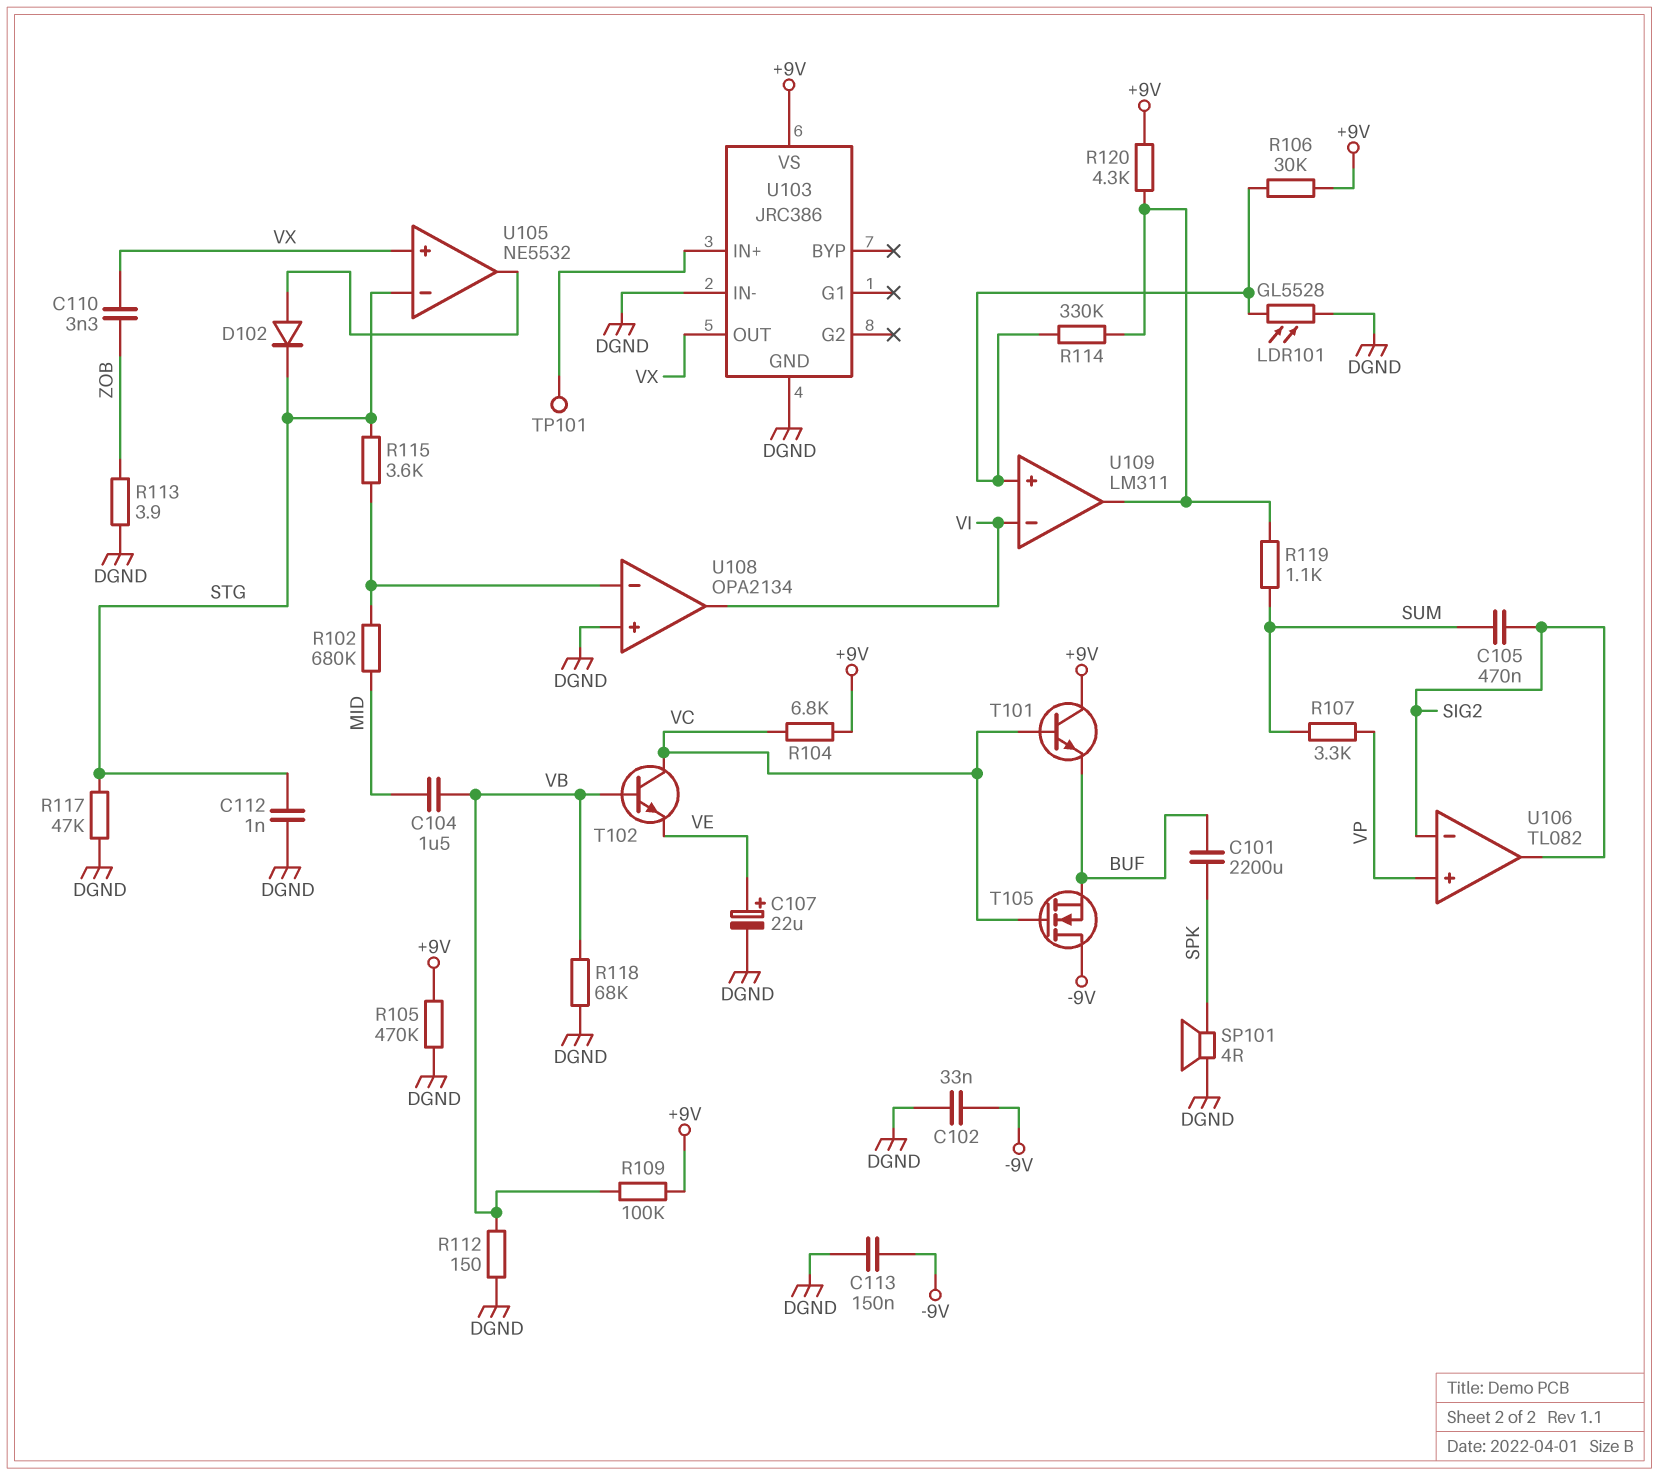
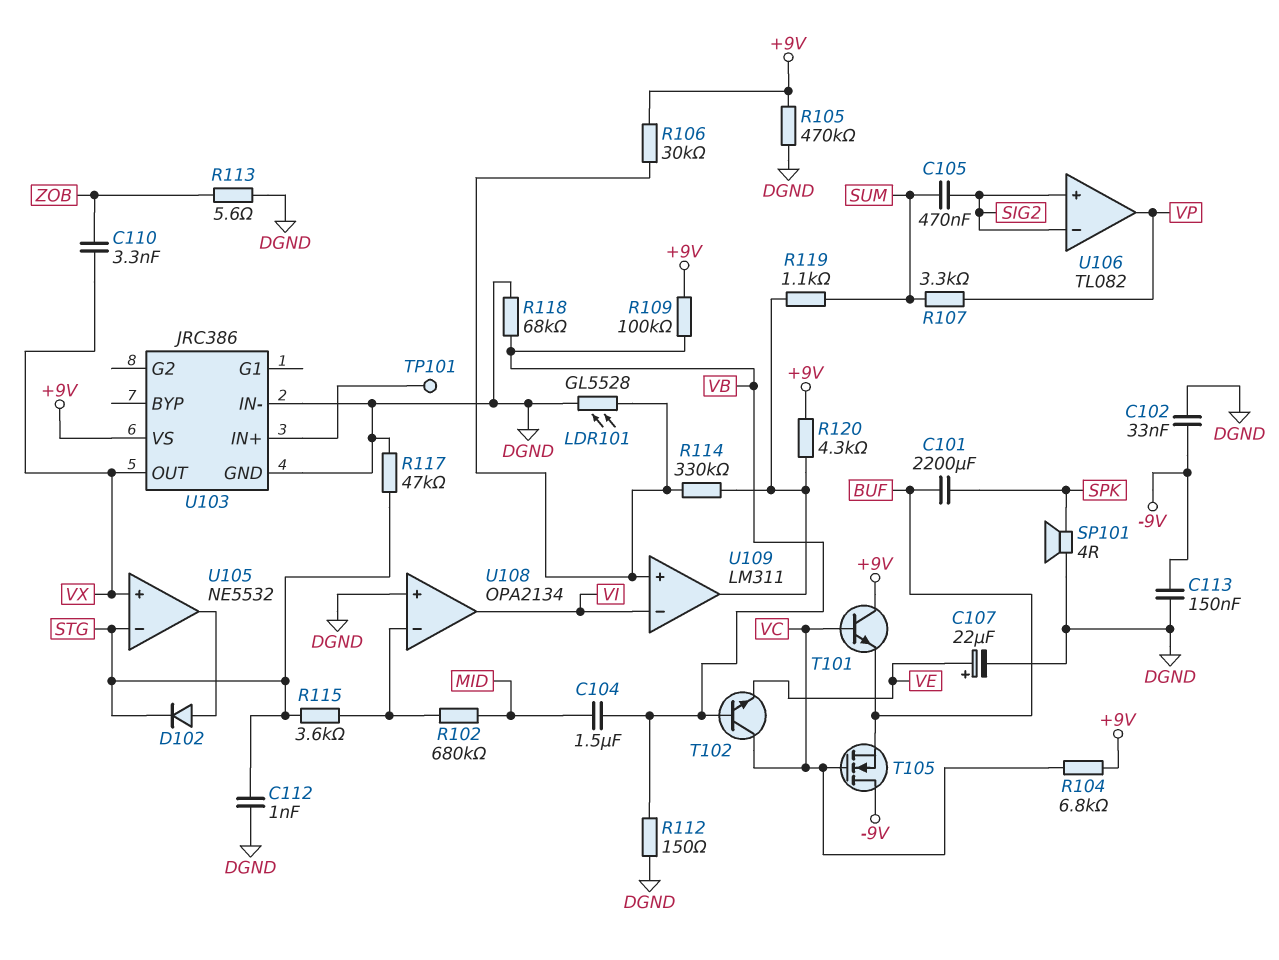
R113: 3.9 (DGND, ZOB) -> 5.6 (DGND, ZOB)
U106 pin in+: VP -> SIG2
U106 pin out: SIG2 -> VP

